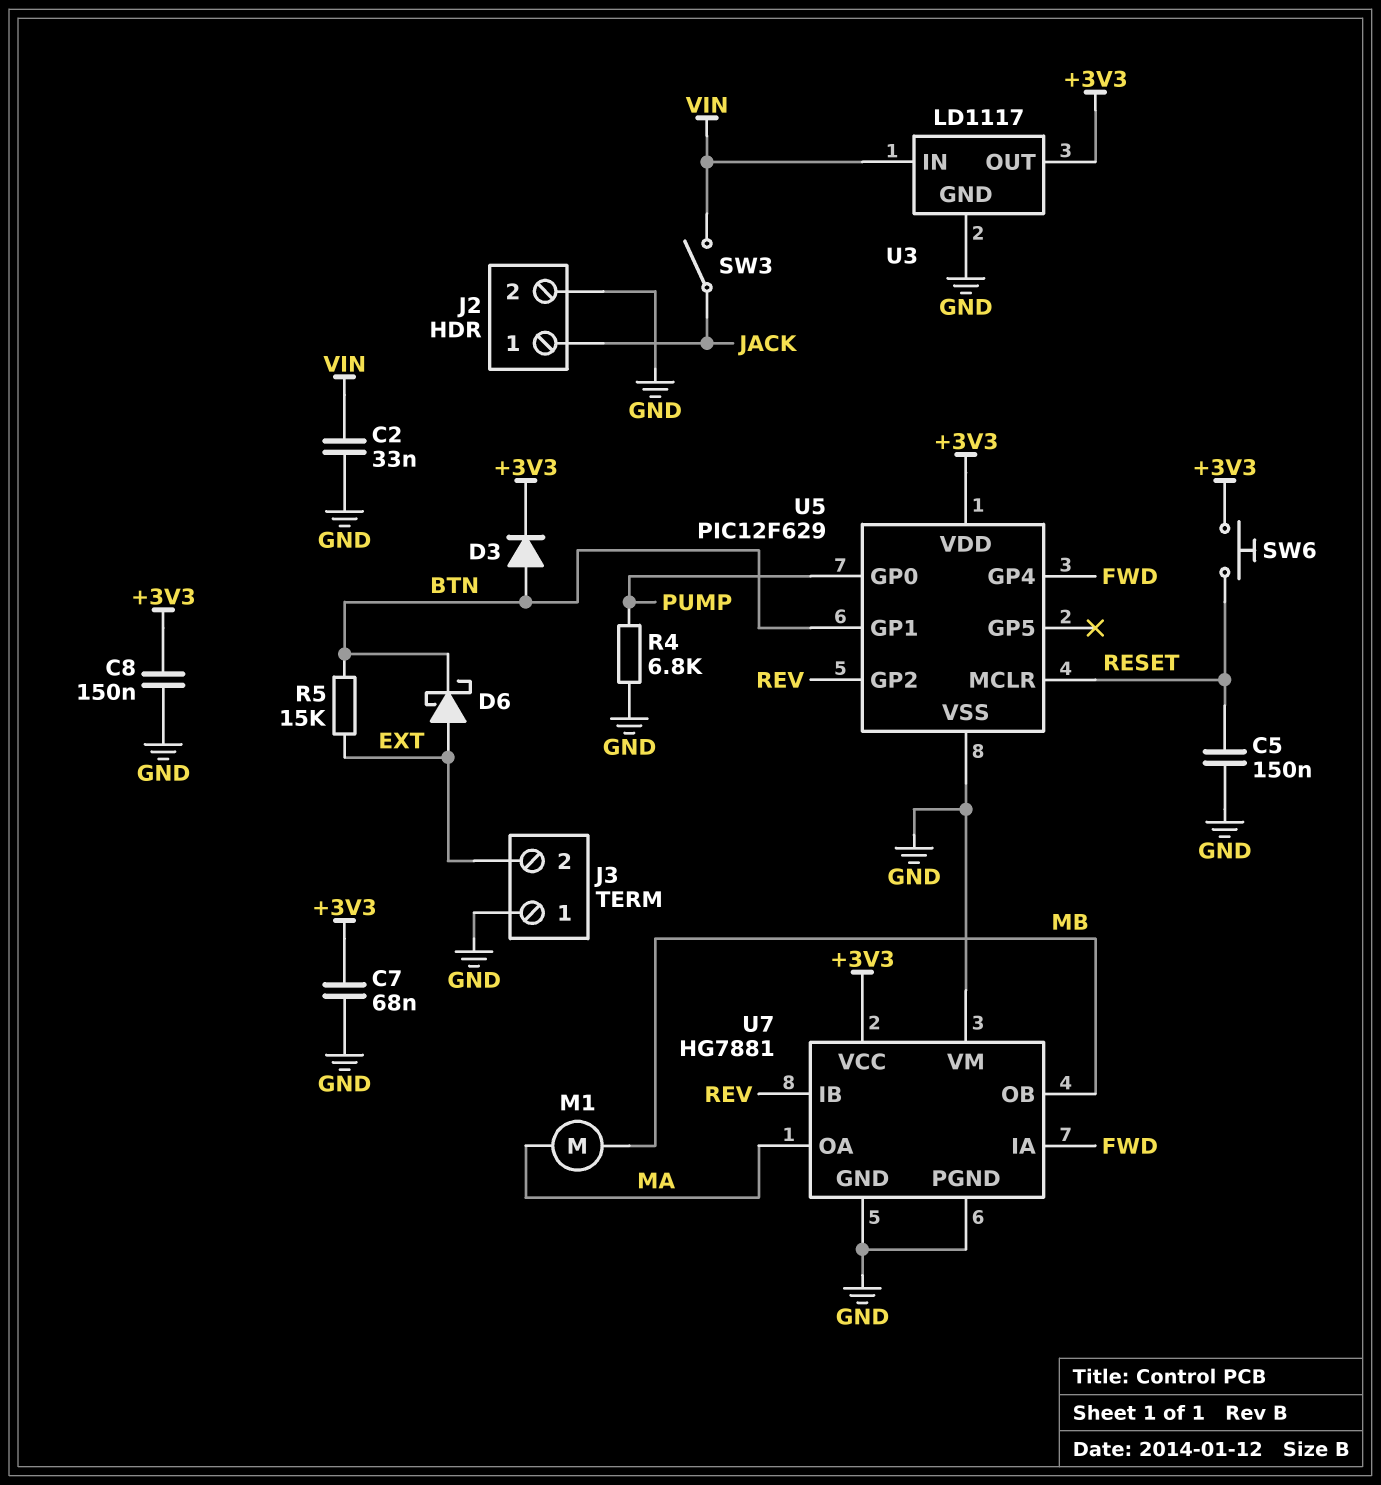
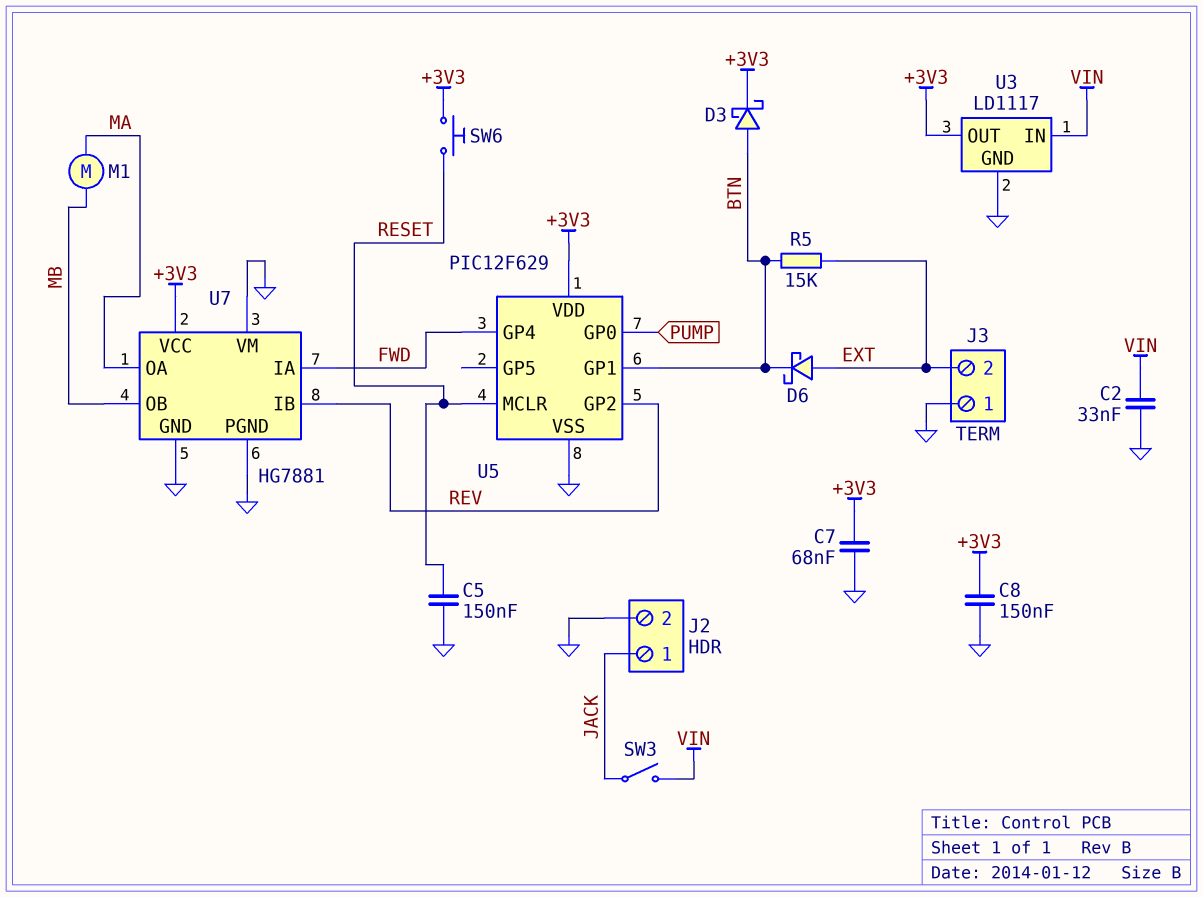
D3: diode (A BTN, K +3V3) -> schottky (A BTN, K +3V3)
R4: 6.8k (GND, PUMP) -> none

